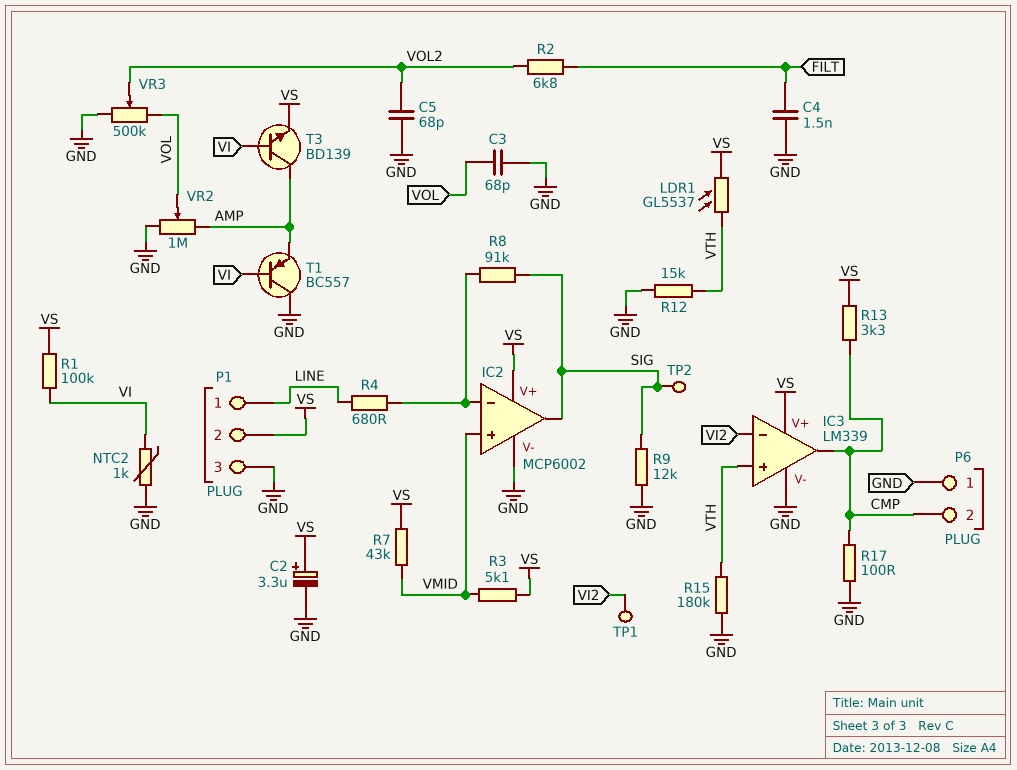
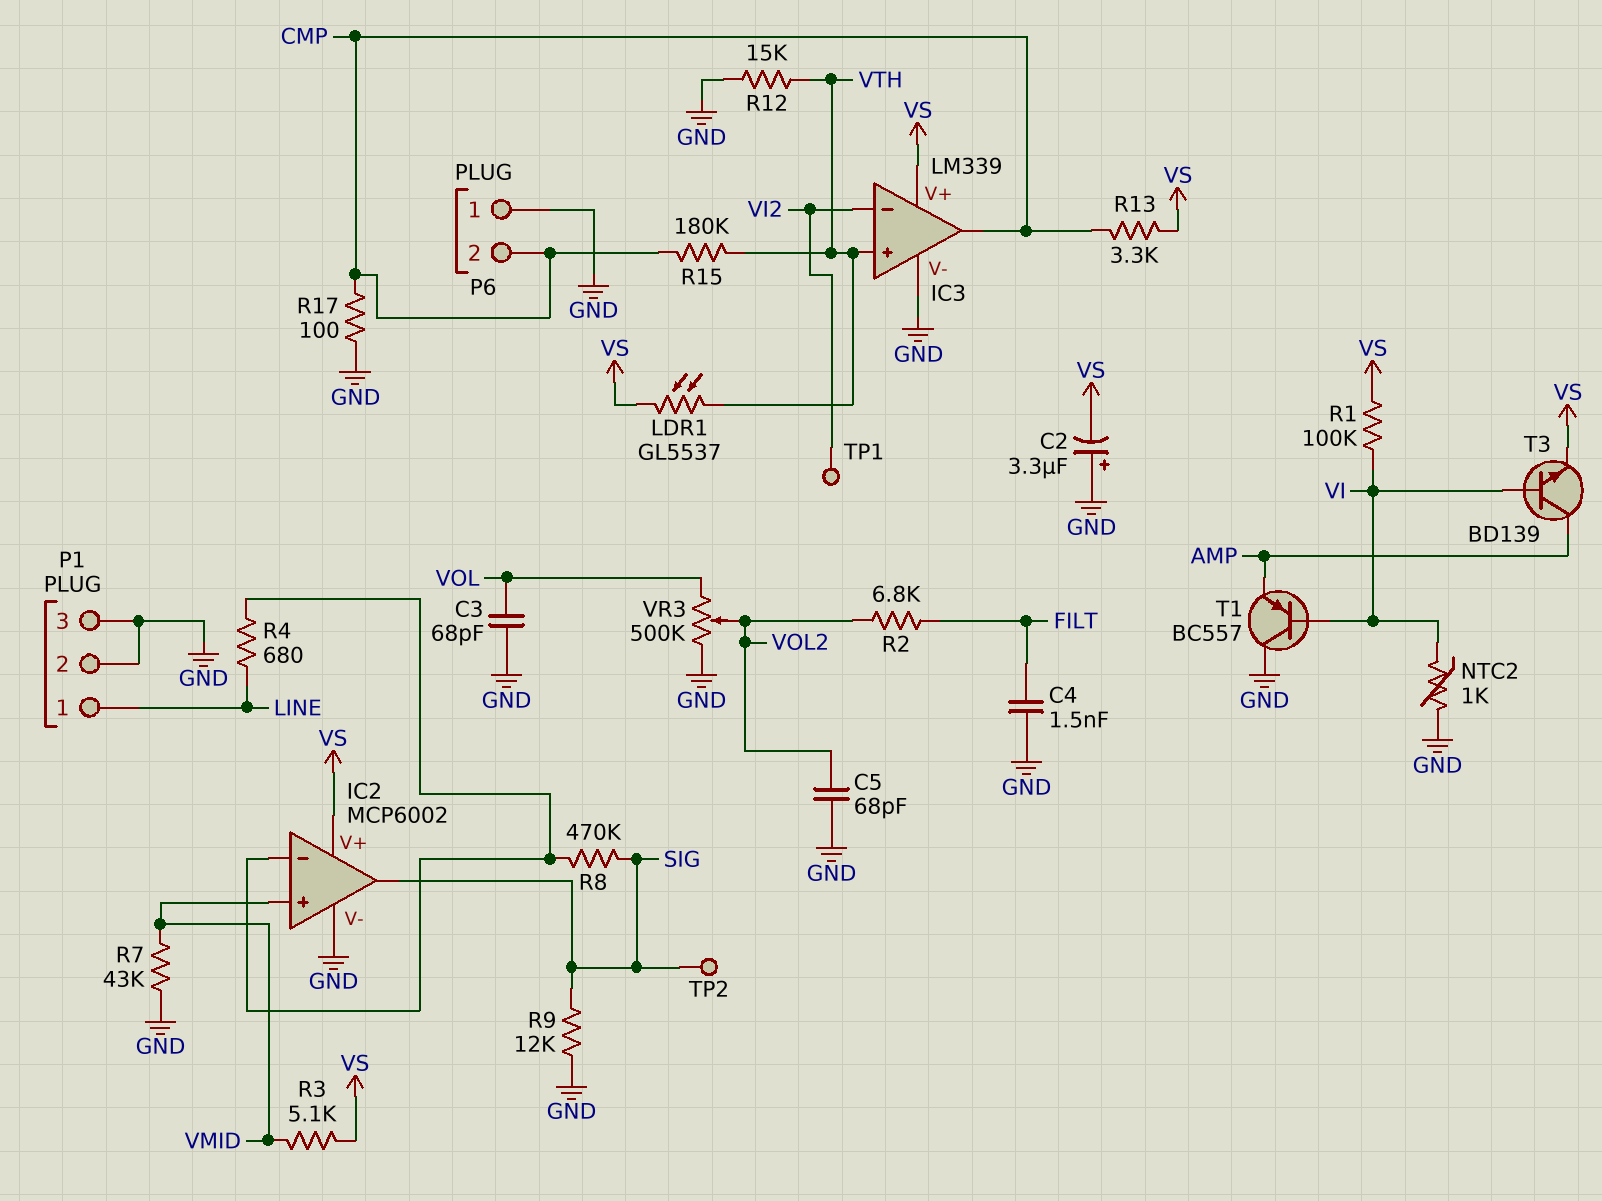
C2: 3.3uF (plus VS, minus GND) -> 3.3uF (plus GND, minus VS)
P1 pin 2: VS -> GND
R7: 43k (VMID, VS) -> 43k (GND, VMID)
R8: 91k (IC2/in-, SIG) -> 470k (IC2/in-, SIG)
R15: 180k (GND, VTH) -> 180k (CMP, VTH)
VR2: 1M (AMP, GND, wiper VOL) -> none

